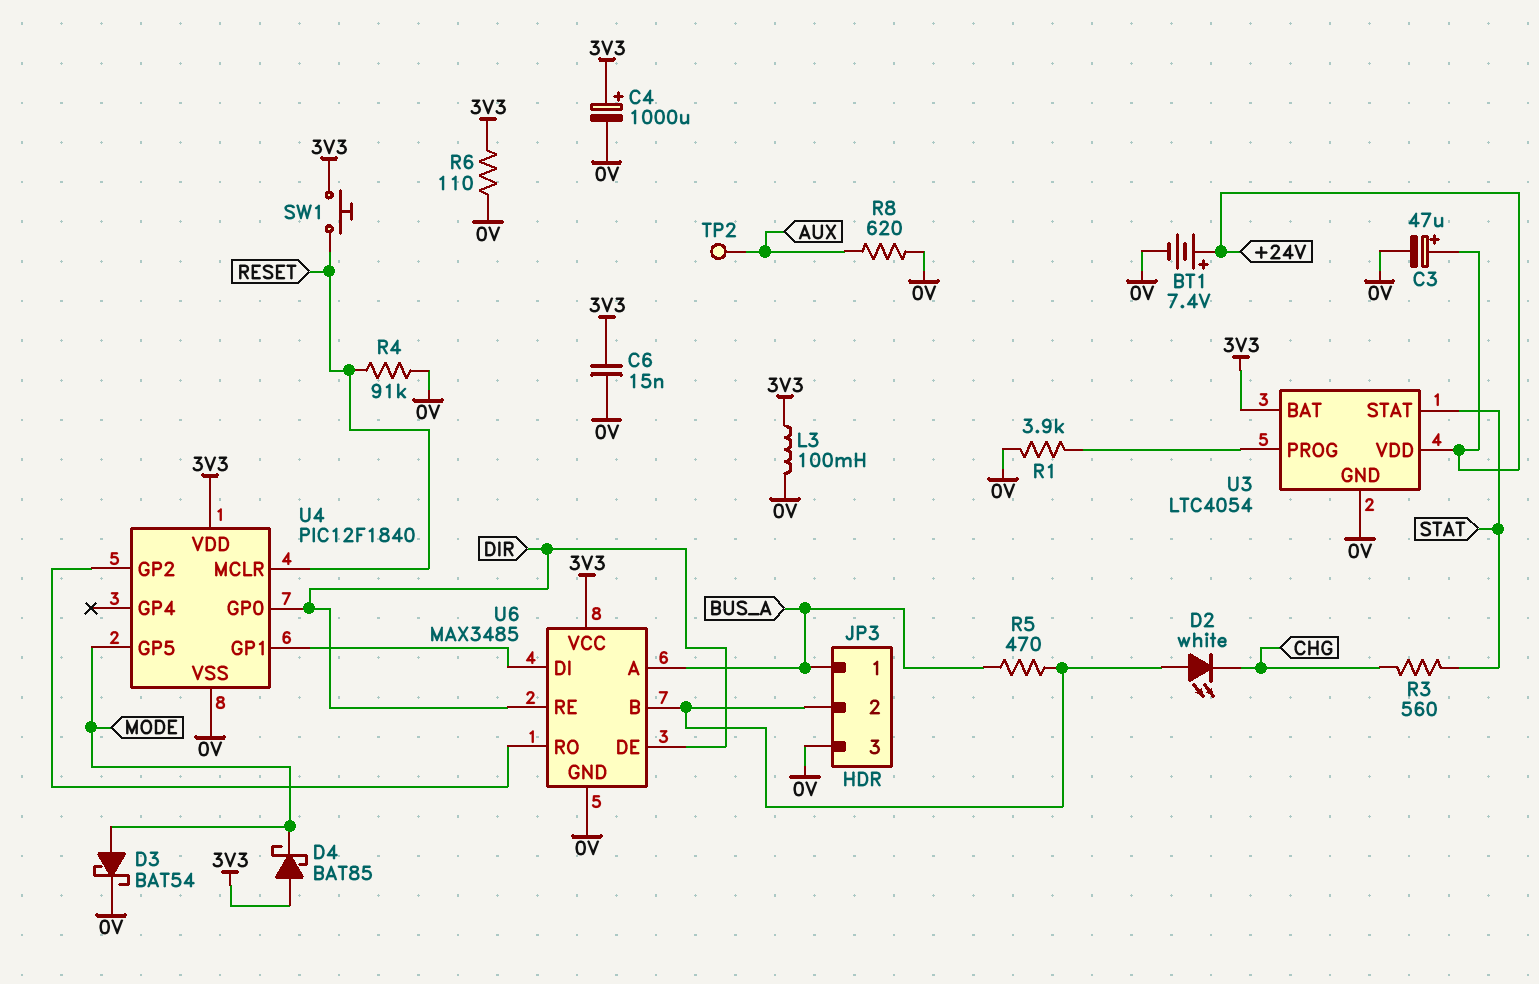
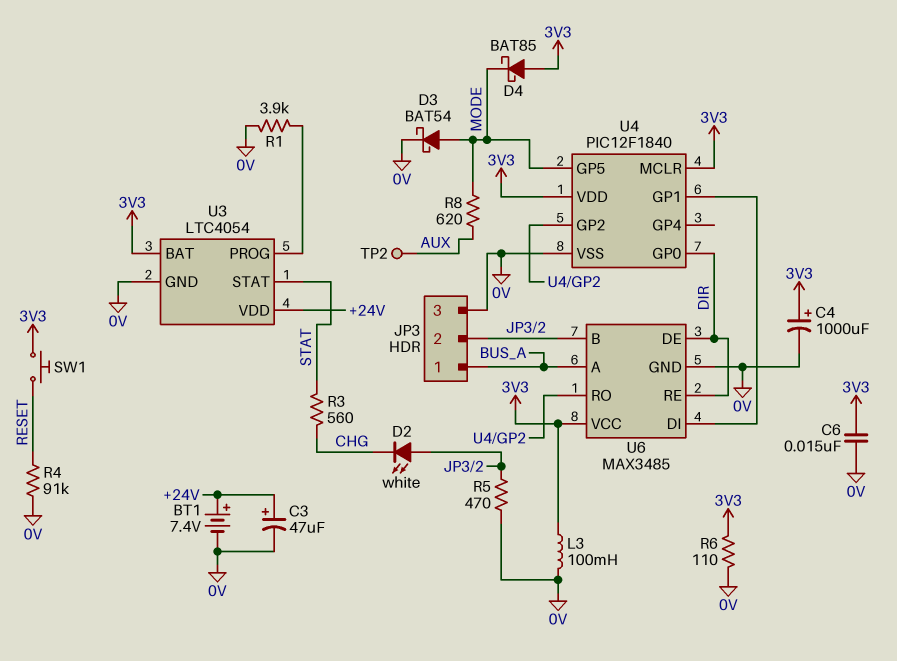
R5: 470 (BUS_A, JP3/2) -> 470 (0V, JP3/2)
R8: 620 (0V, AUX) -> 620 (AUX, MODE)
U4 pin MCLR: RESET -> 3V3

